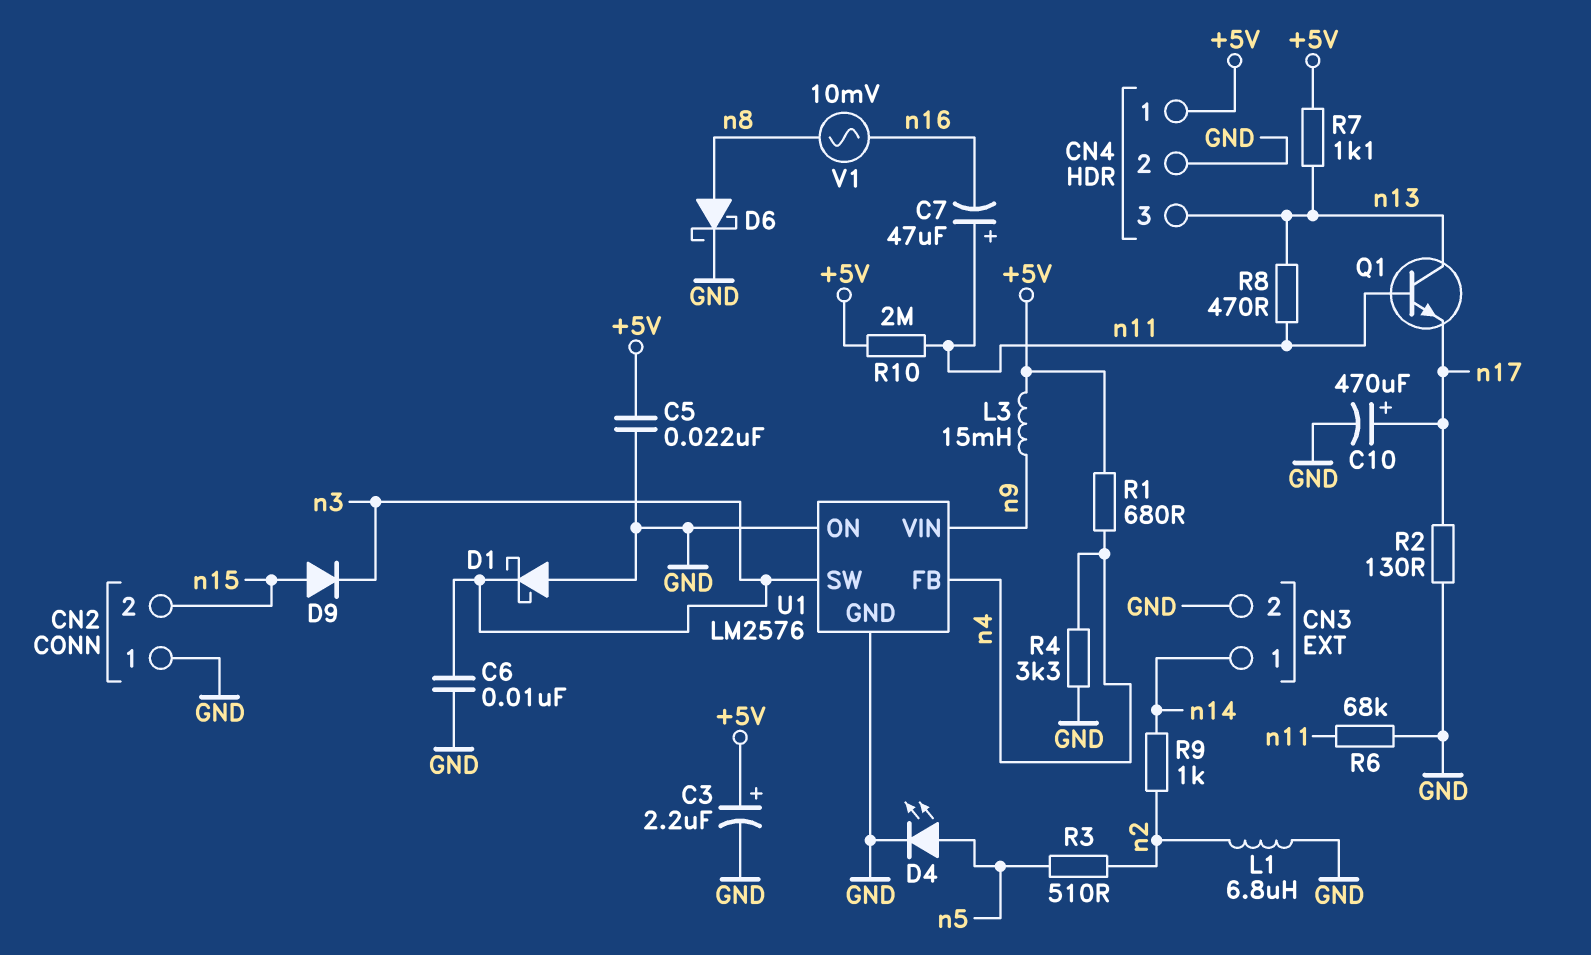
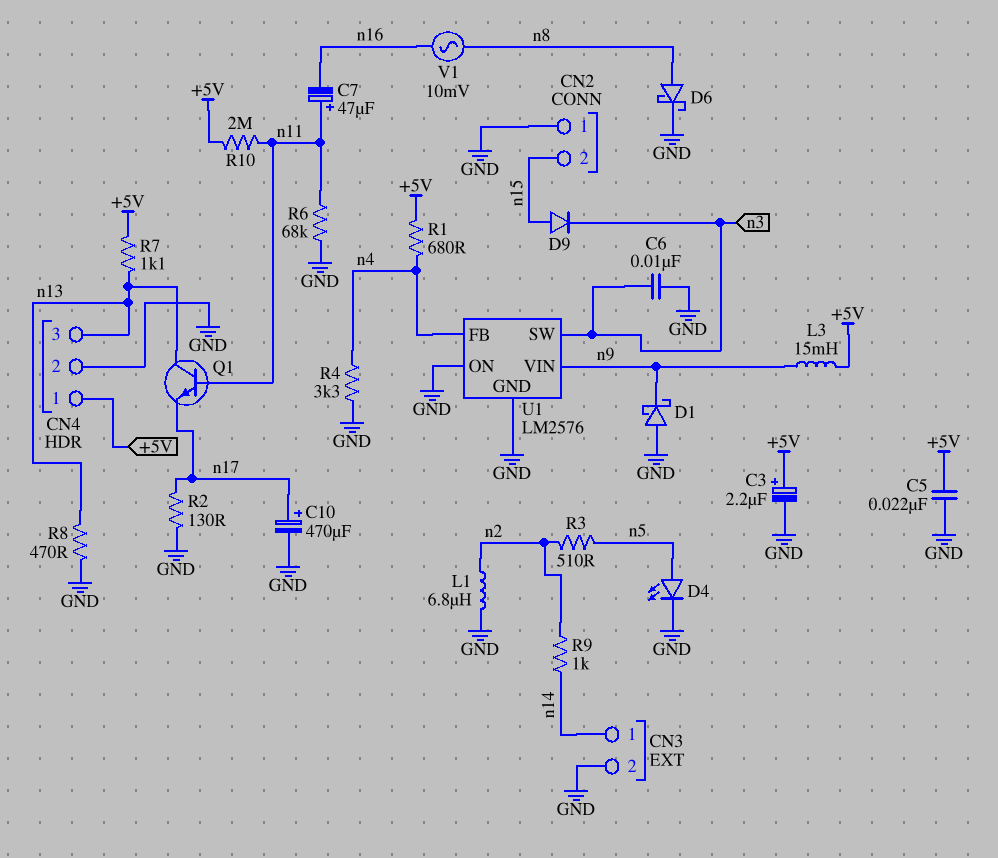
D1: schottky (A GND, K n3) -> schottky (A GND, K n9)
R8: 470 (n11, n13) -> 470 (GND, n13)

